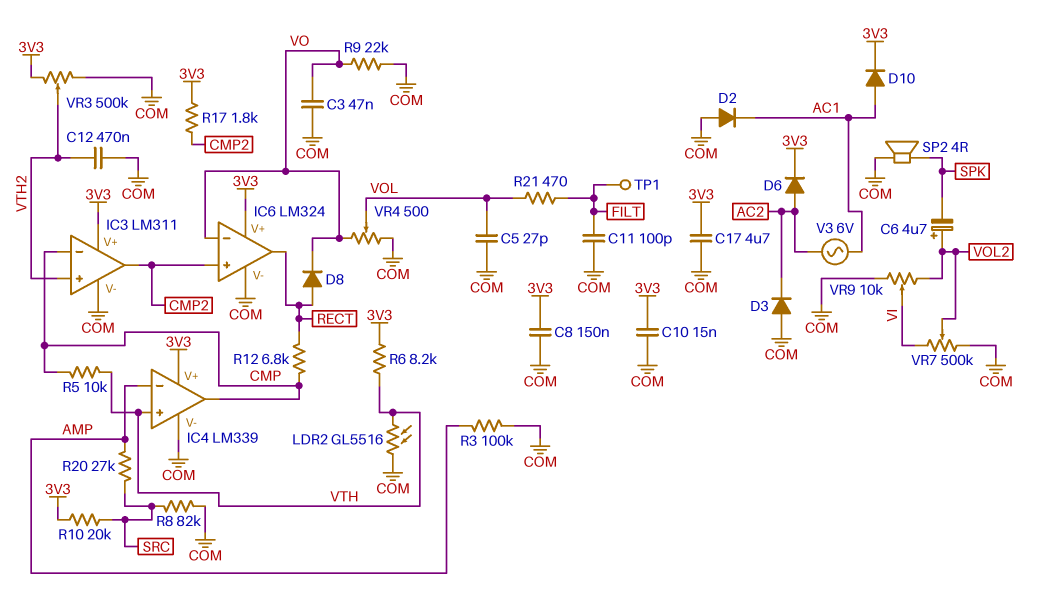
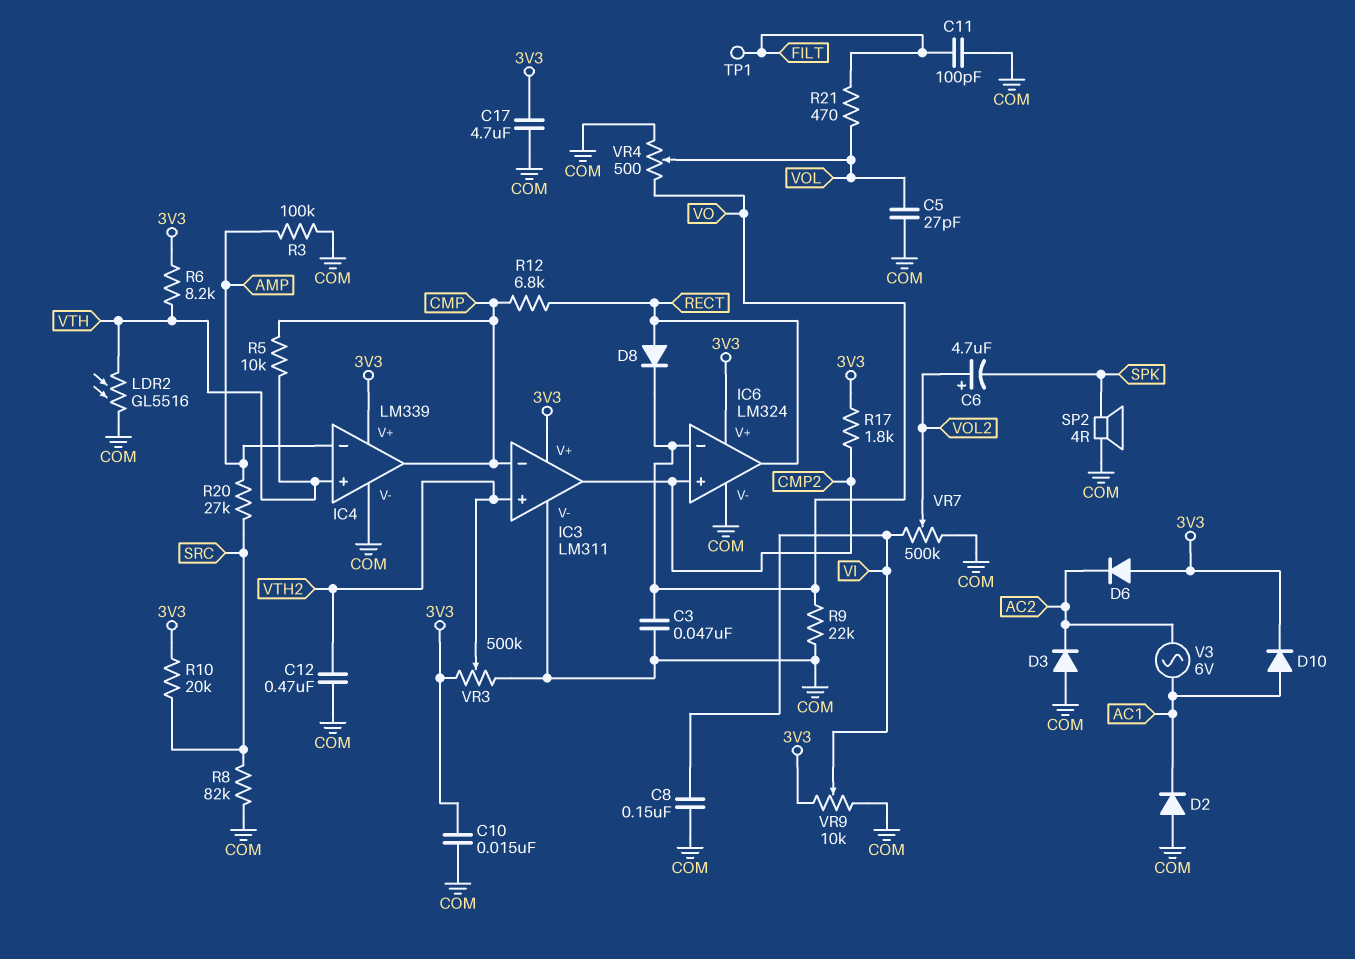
C8: 150nF (3V3, COM) -> 150nF (COM, VI)
D6: diode (A AC2, K 3V3) -> diode (A 3V3, K AC2)
VR9: 10k (COM, VOL2, wiper VI) -> 10k (3V3, COM, wiper VI)

